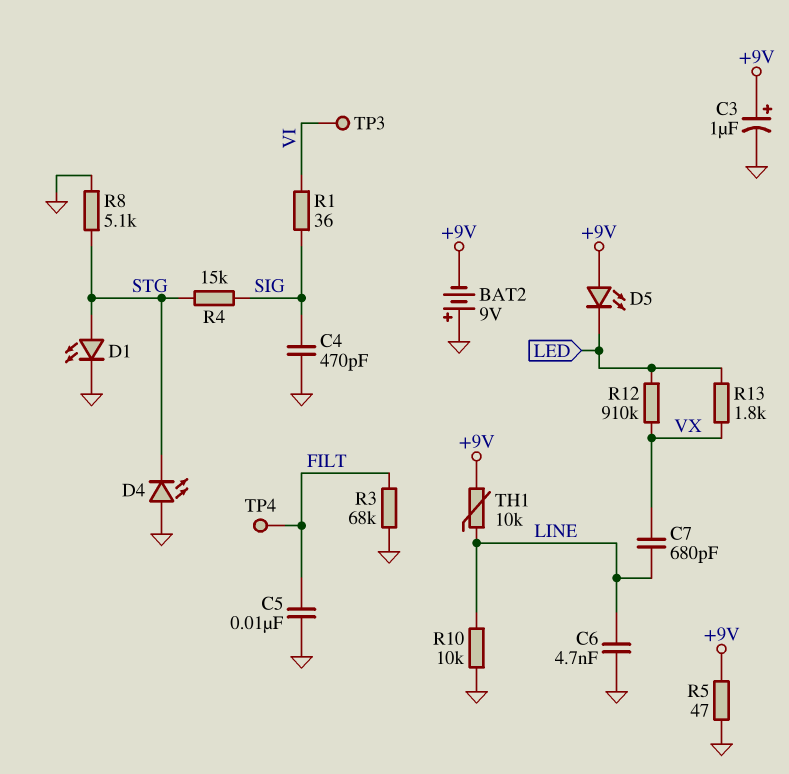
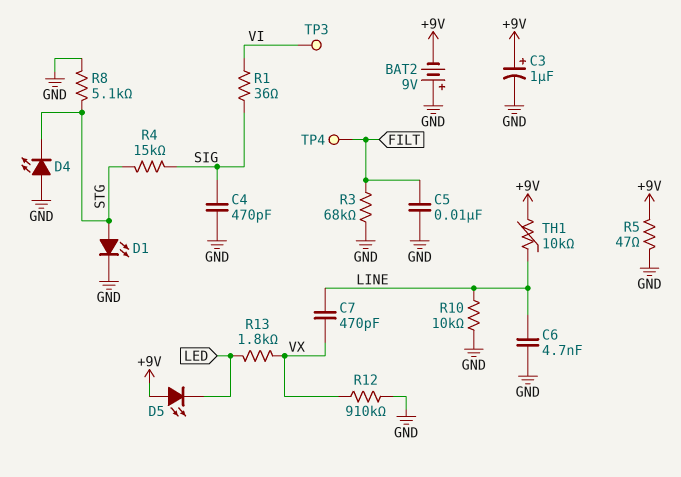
C7: 680pF (LINE, VX) -> 470pF (LINE, VX)
R12: 910k (LED, VX) -> 910k (GND, VX)

